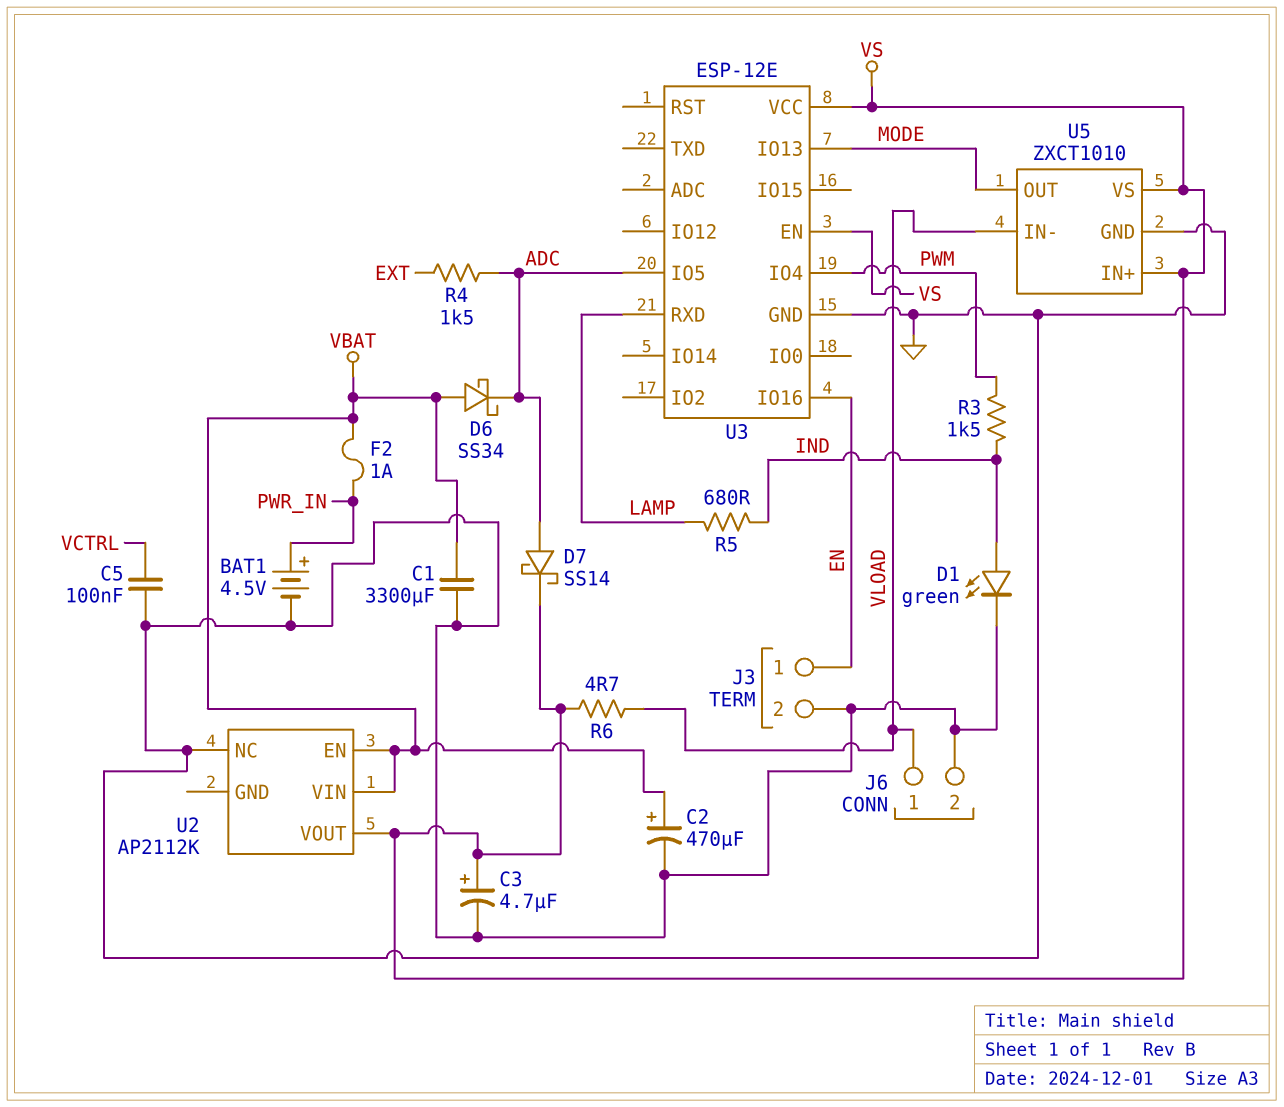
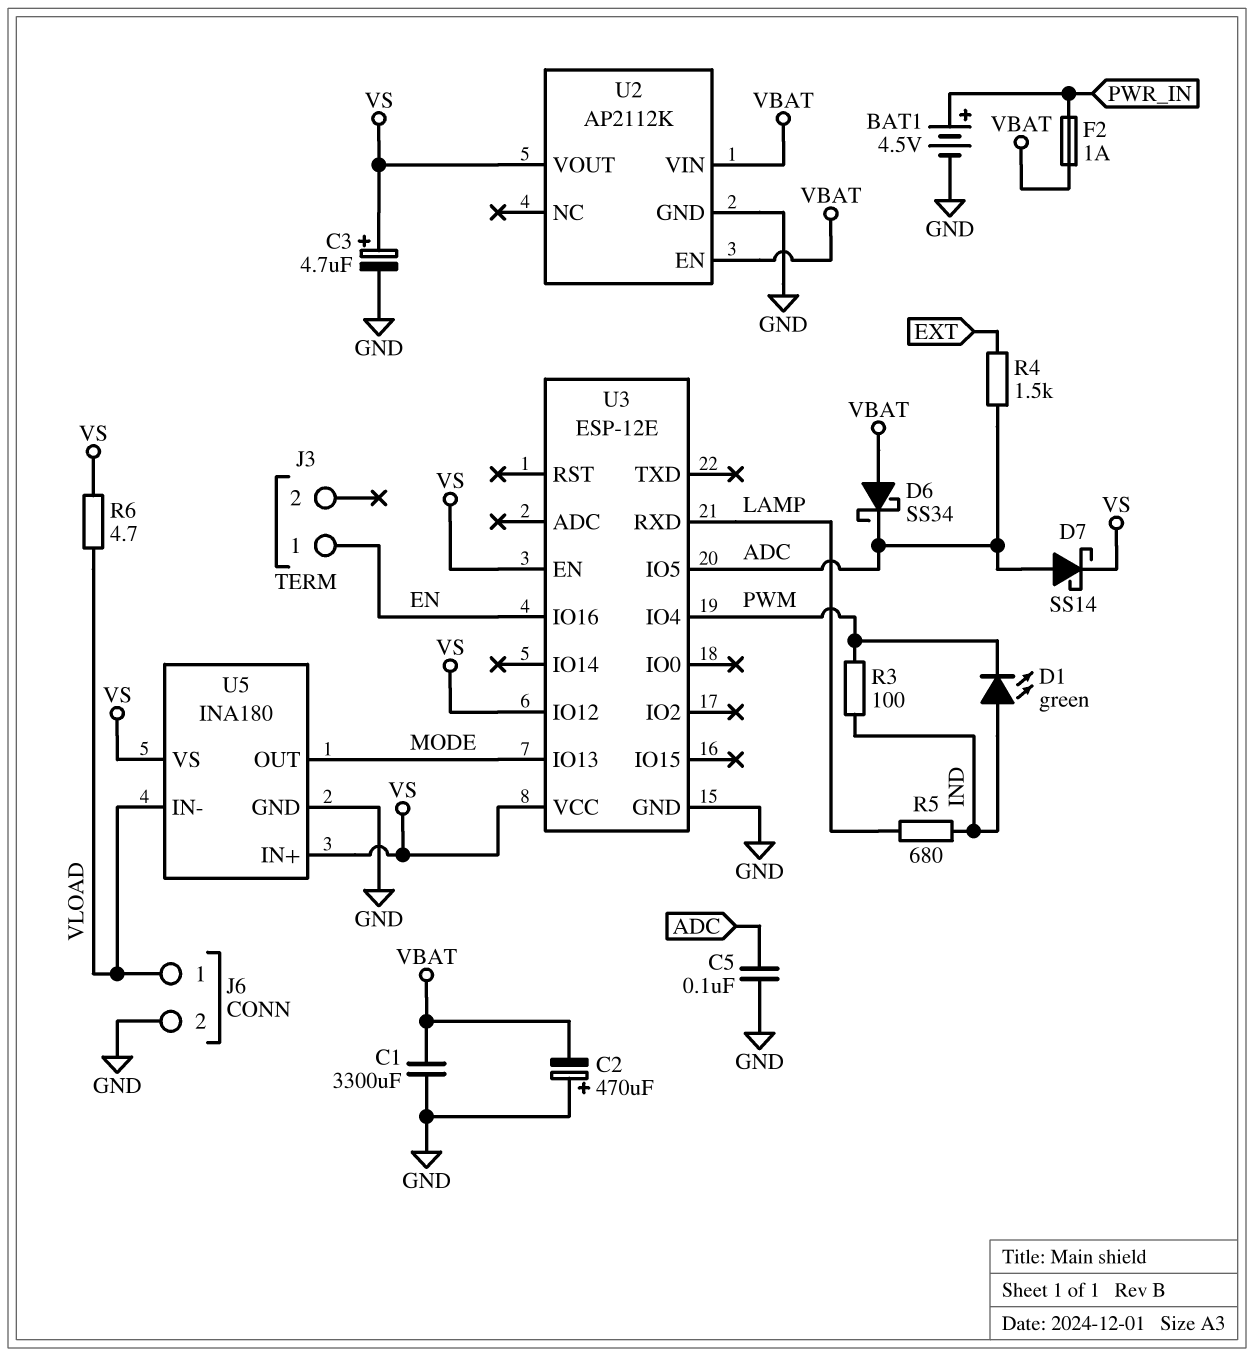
C2: 470uF (plus VBAT, minus GND) -> 470uF (plus GND, minus VBAT)
C5: 100nF (GND, VCTRL) -> 100nF (ADC, GND)
D1: LED green (A IND, K GND) -> LED green (A IND, K PWM)
J3 pin 2: GND -> none
R3: 1.5k (IND, PWM) -> 100 (IND, PWM)
U2 pin GND: none -> GND
U2 pin NC: GND -> none
U3 pin IO12: none -> VS
U5: ZXCT1010 -> INA180

